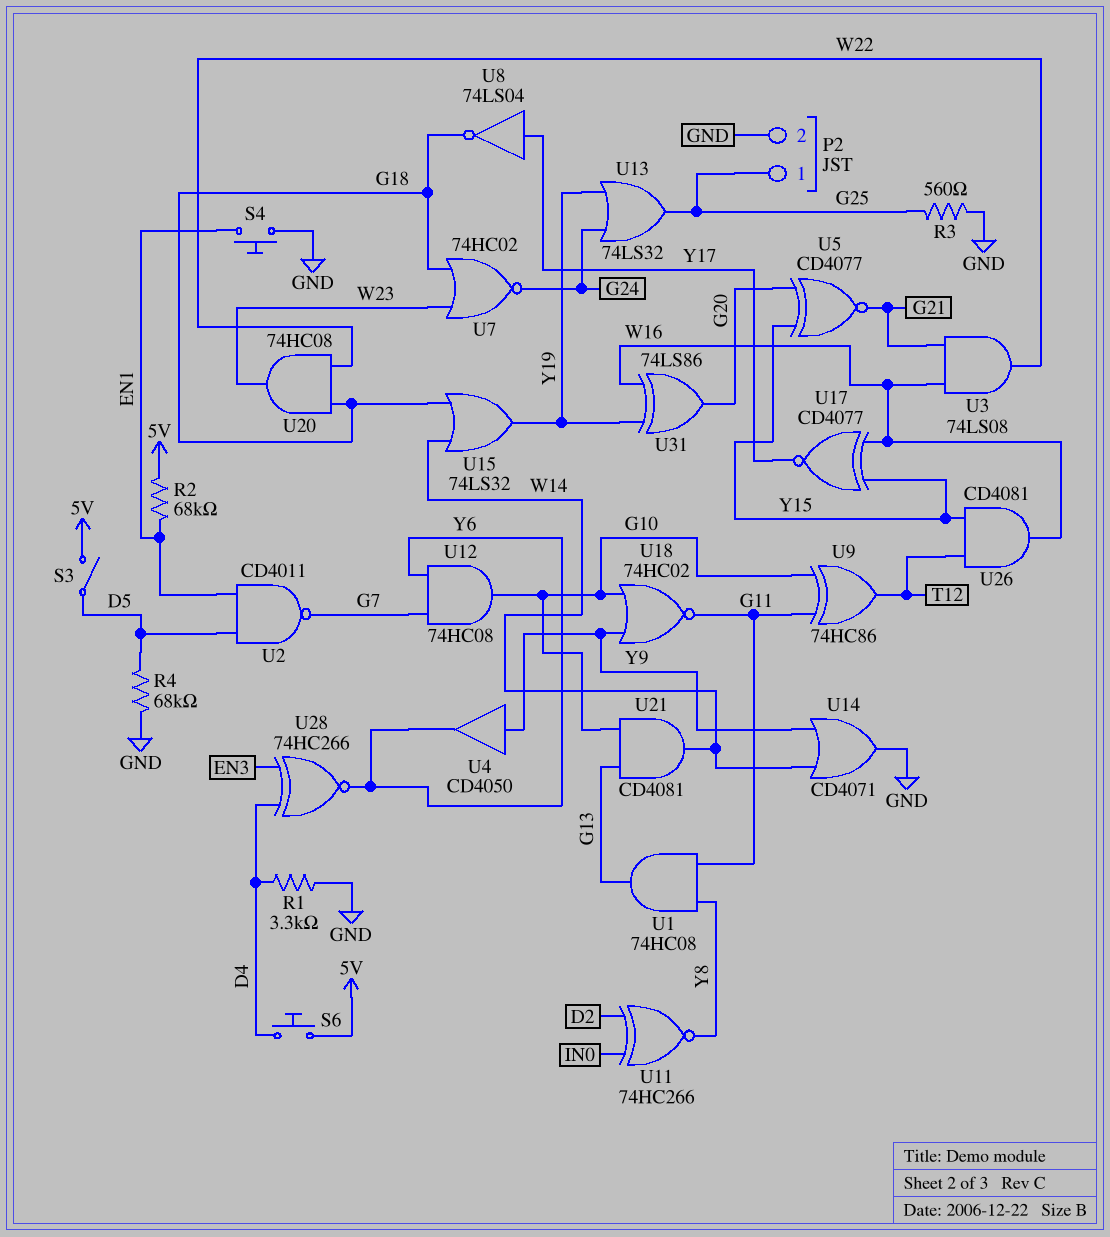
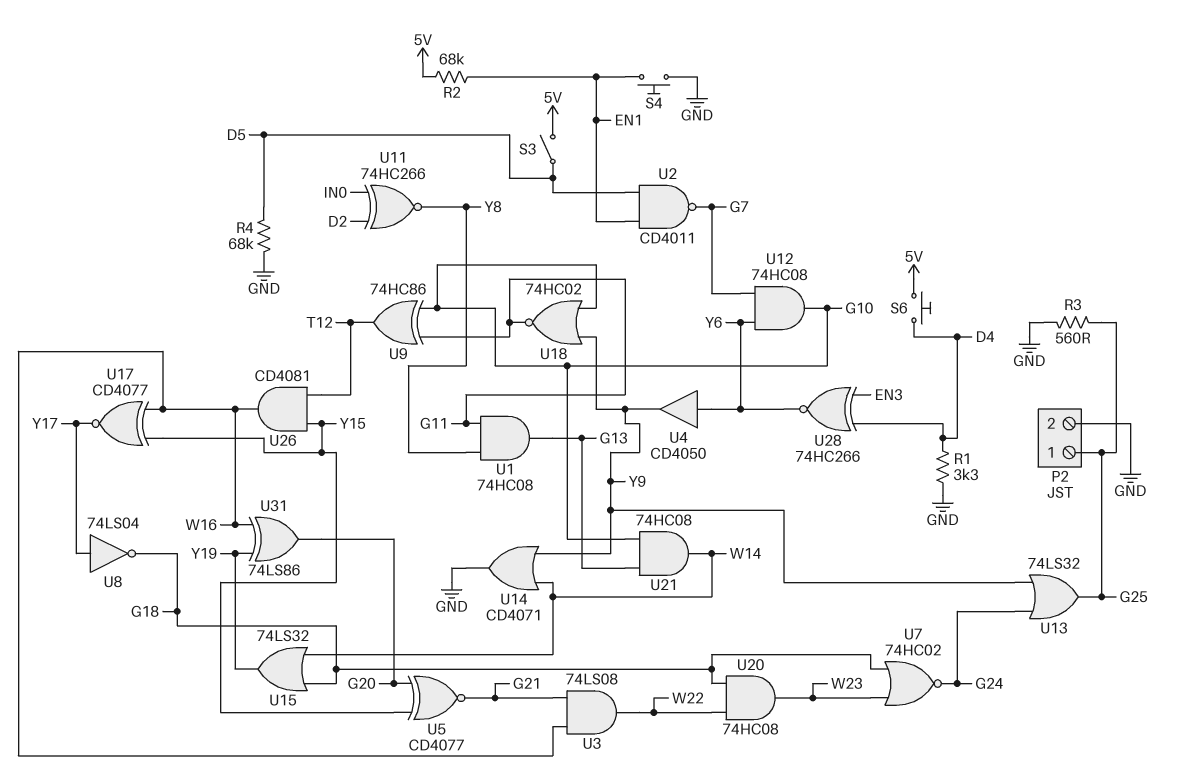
U4: buffer CD4050 (in Y9, out Y6) -> buffer CD4050 (in Y6, out Y9)
U13: OR 74LS32 (in G24, in Y19, out G25) -> OR 74LS32 (in G24, in Y9, out G25)
U21: AND CD4081 (in G10, in G13, out W14) -> AND 74HC08 (in G10, in G13, out W14)

